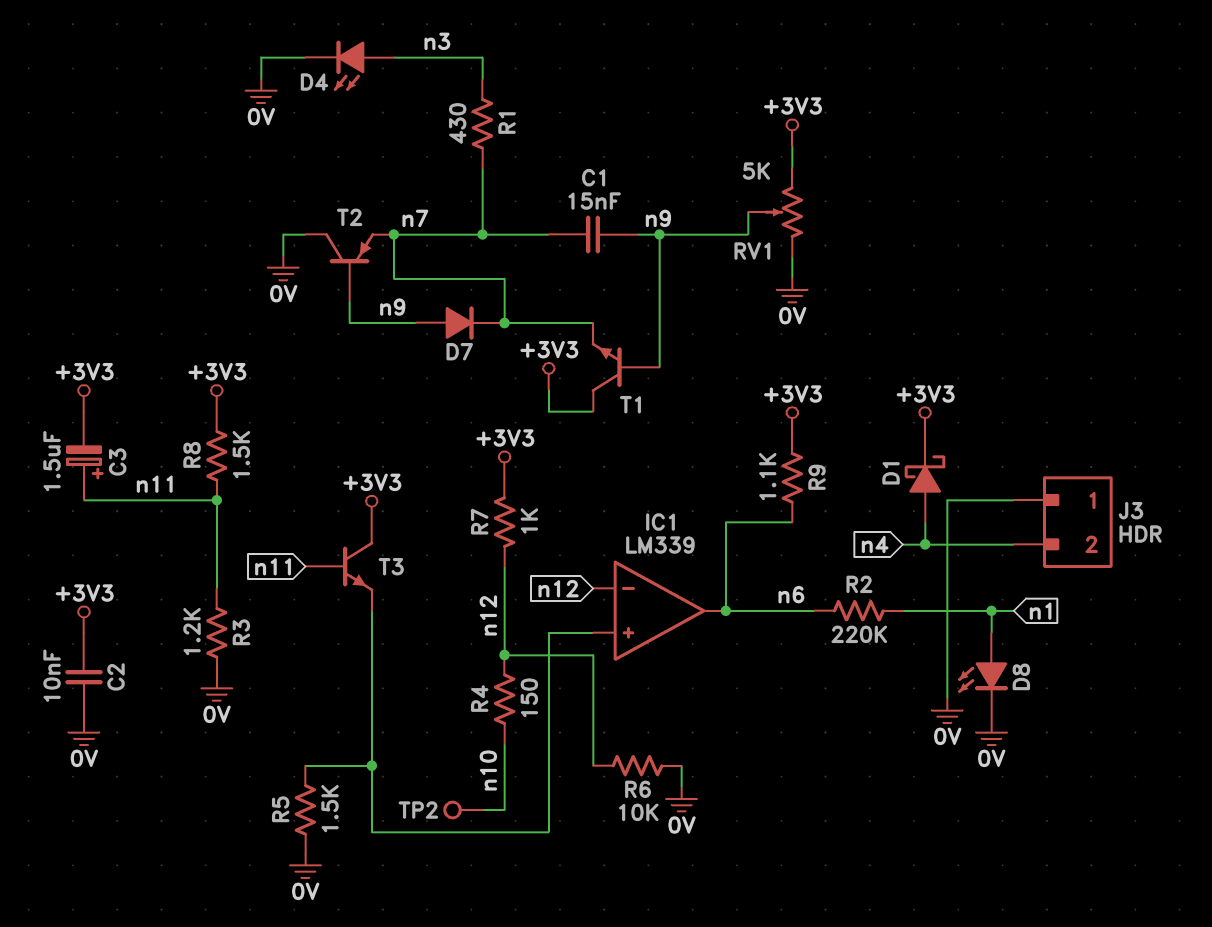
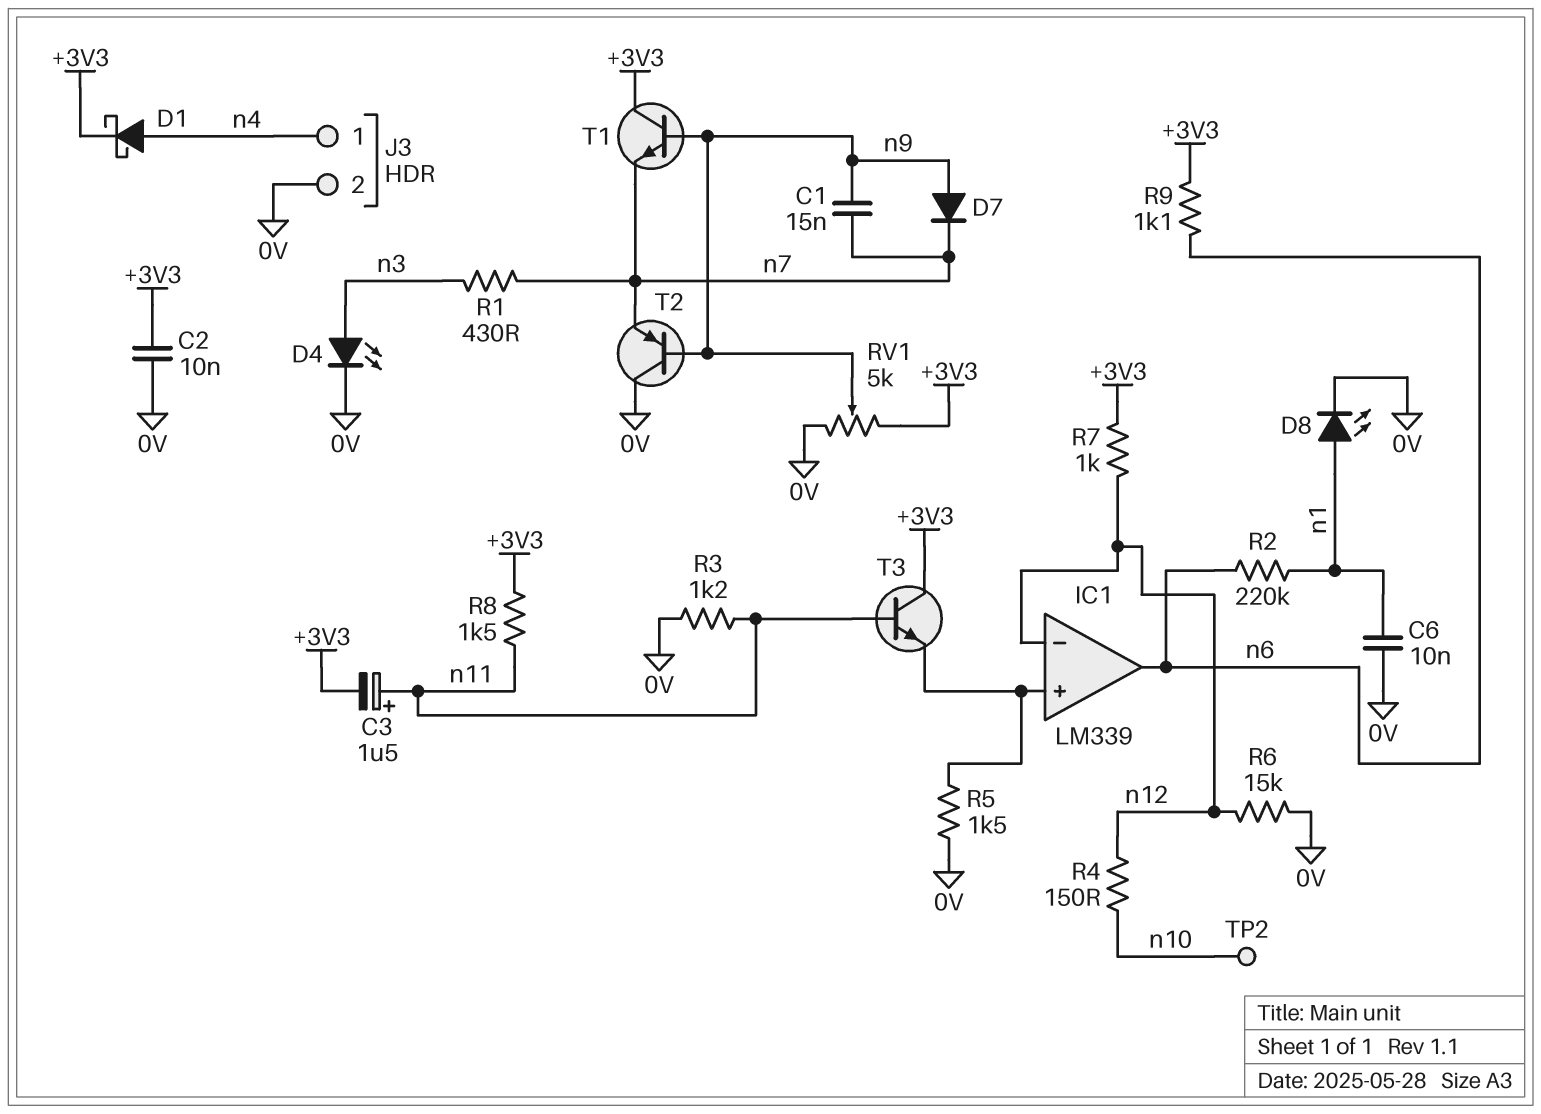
C6: none -> 10nF (0V, n1)
J3 pin 1: 0V -> n4
J3 pin 2: n4 -> 0V
R6: 10k (0V, n12) -> 15k (0V, n12)

